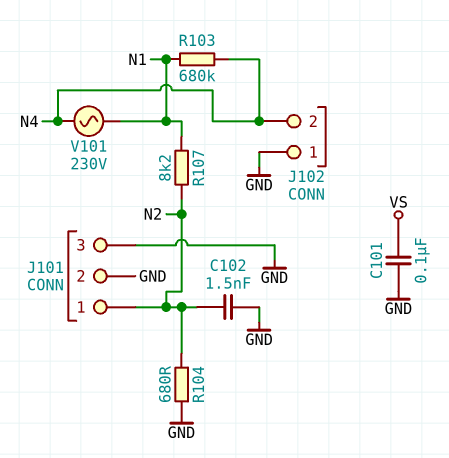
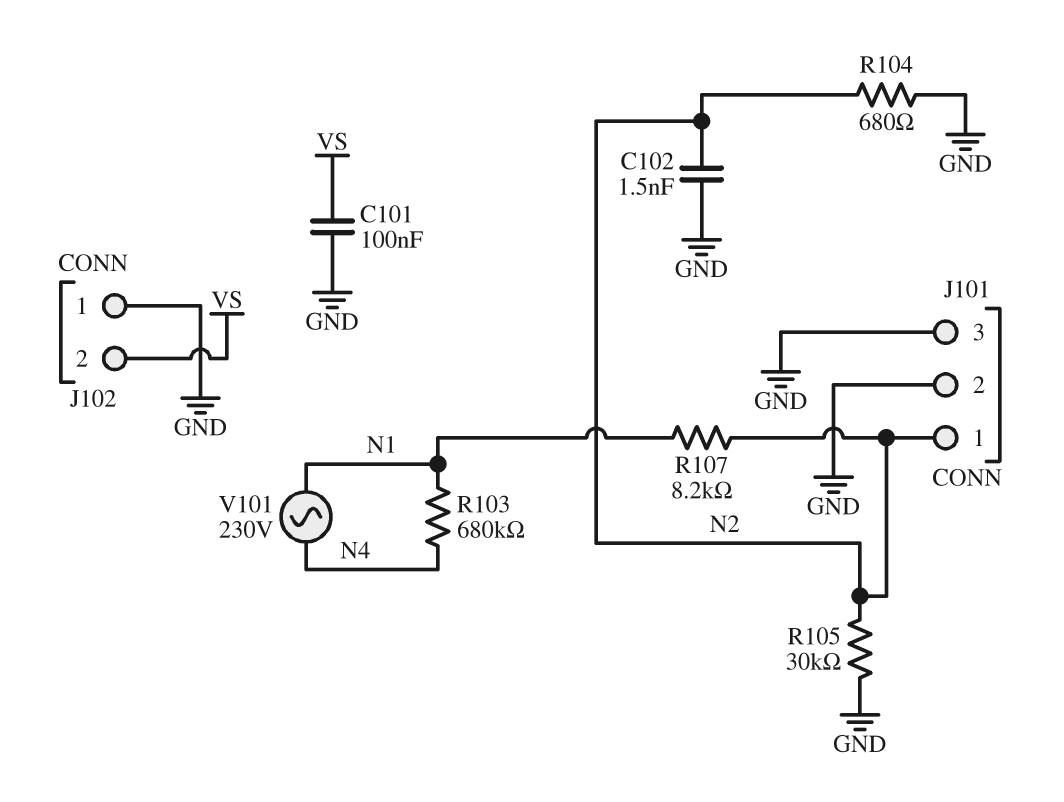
J102 pin 2: N4 -> VS
R105: none -> 30k (GND, N2)

